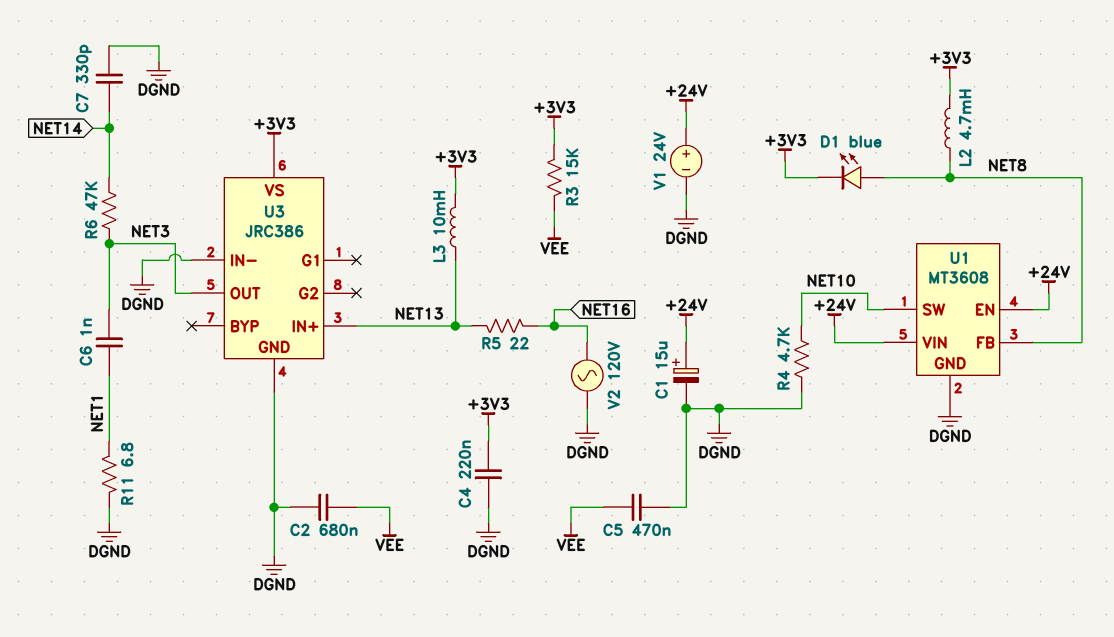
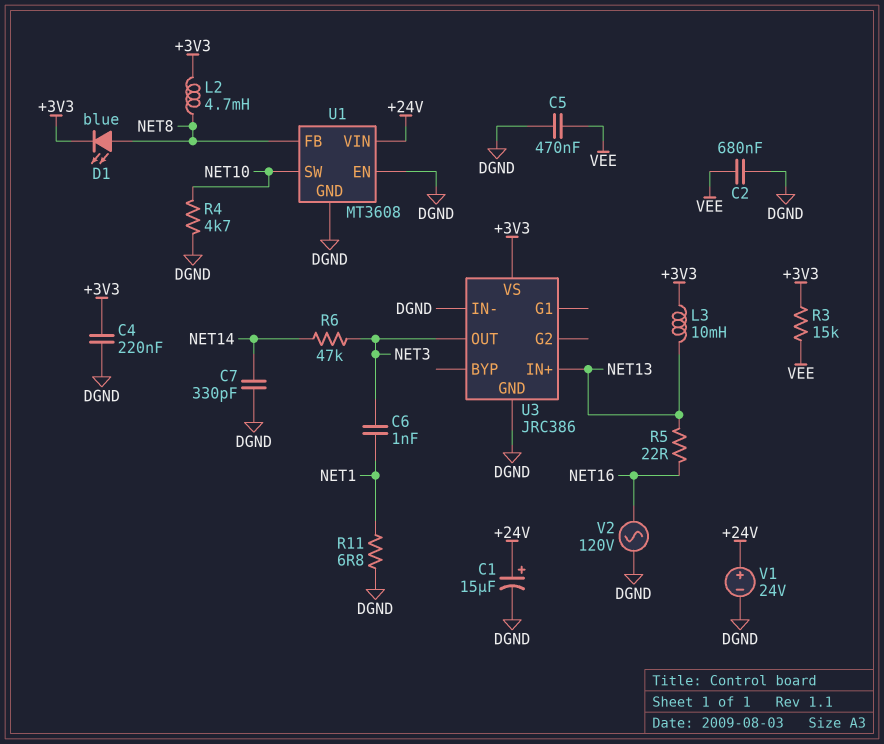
U1 pin EN: +24V -> DGND

